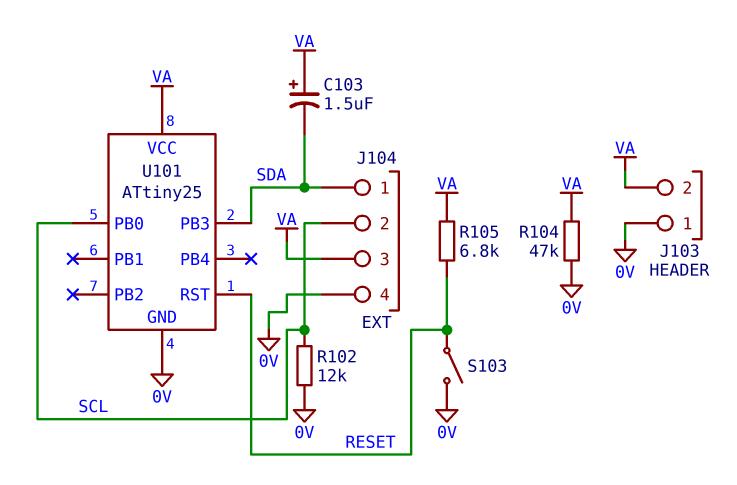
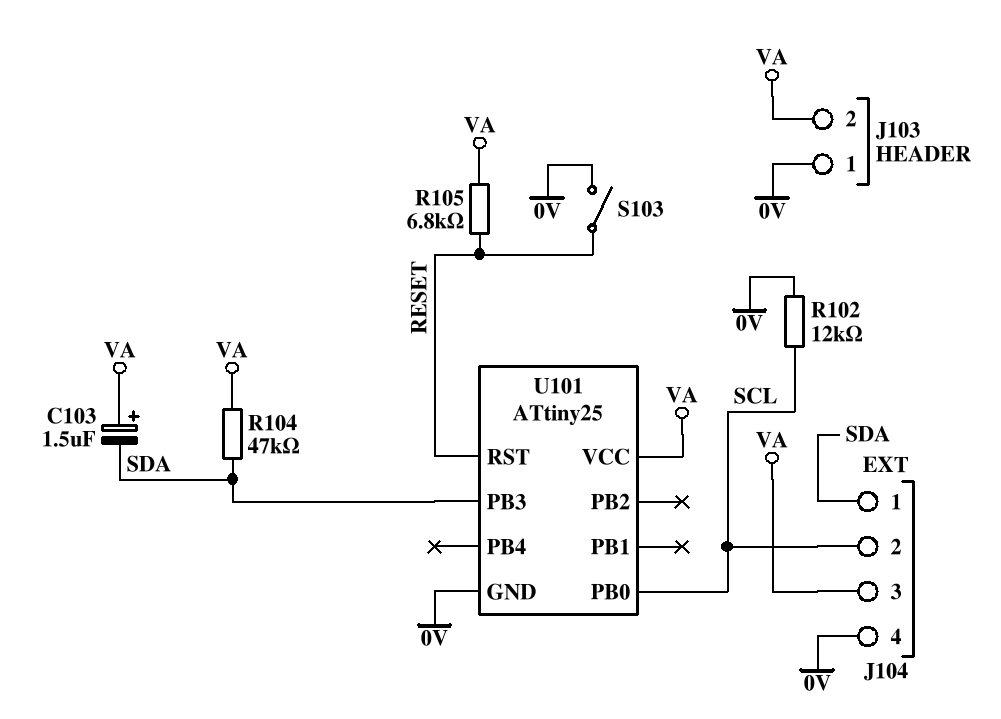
R104: 47k (0V, VA) -> 47k (SDA, VA)

